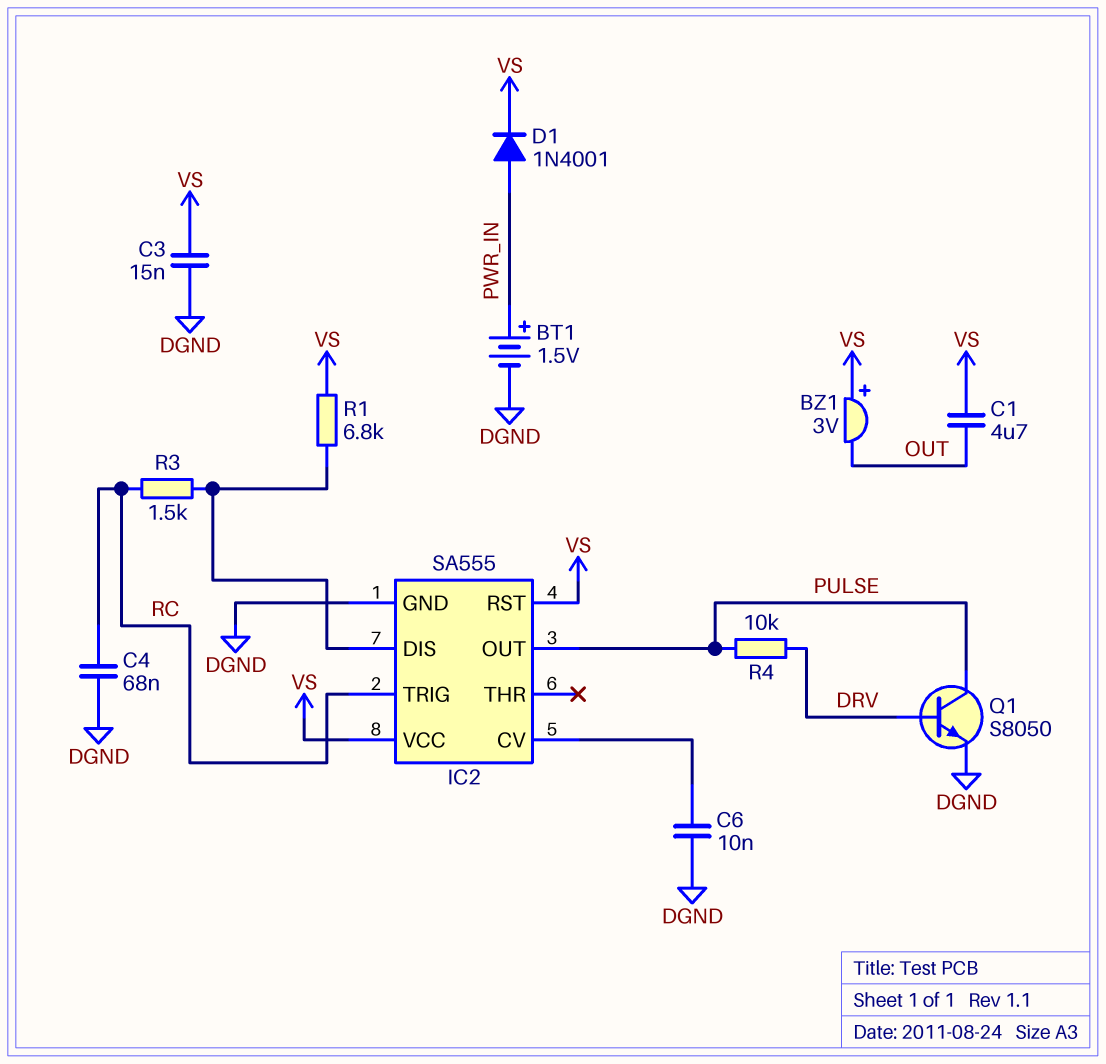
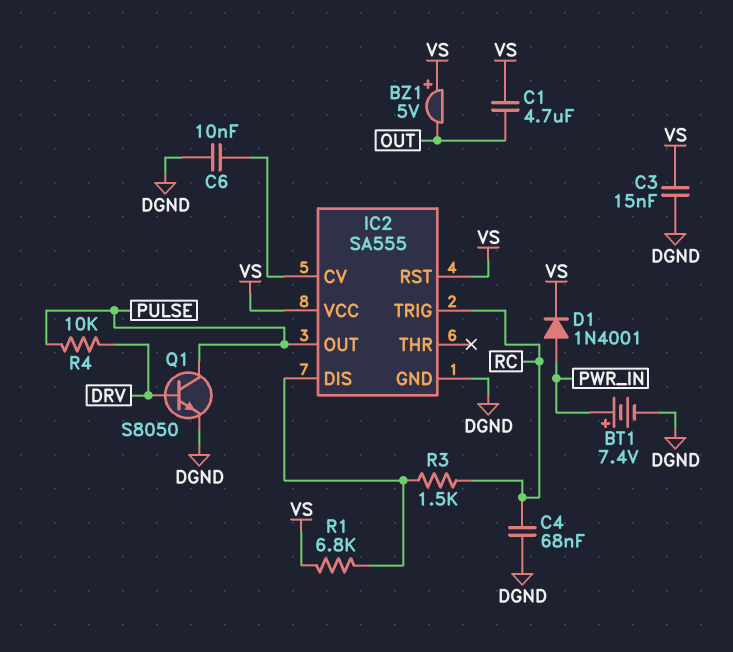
BT1: 1.5V (plus PWR_IN, minus DGND) -> 7.4V (plus PWR_IN, minus DGND)
BZ1: buzzer 3V (plus VS, minus OUT) -> buzzer 5V (plus VS, minus OUT)

